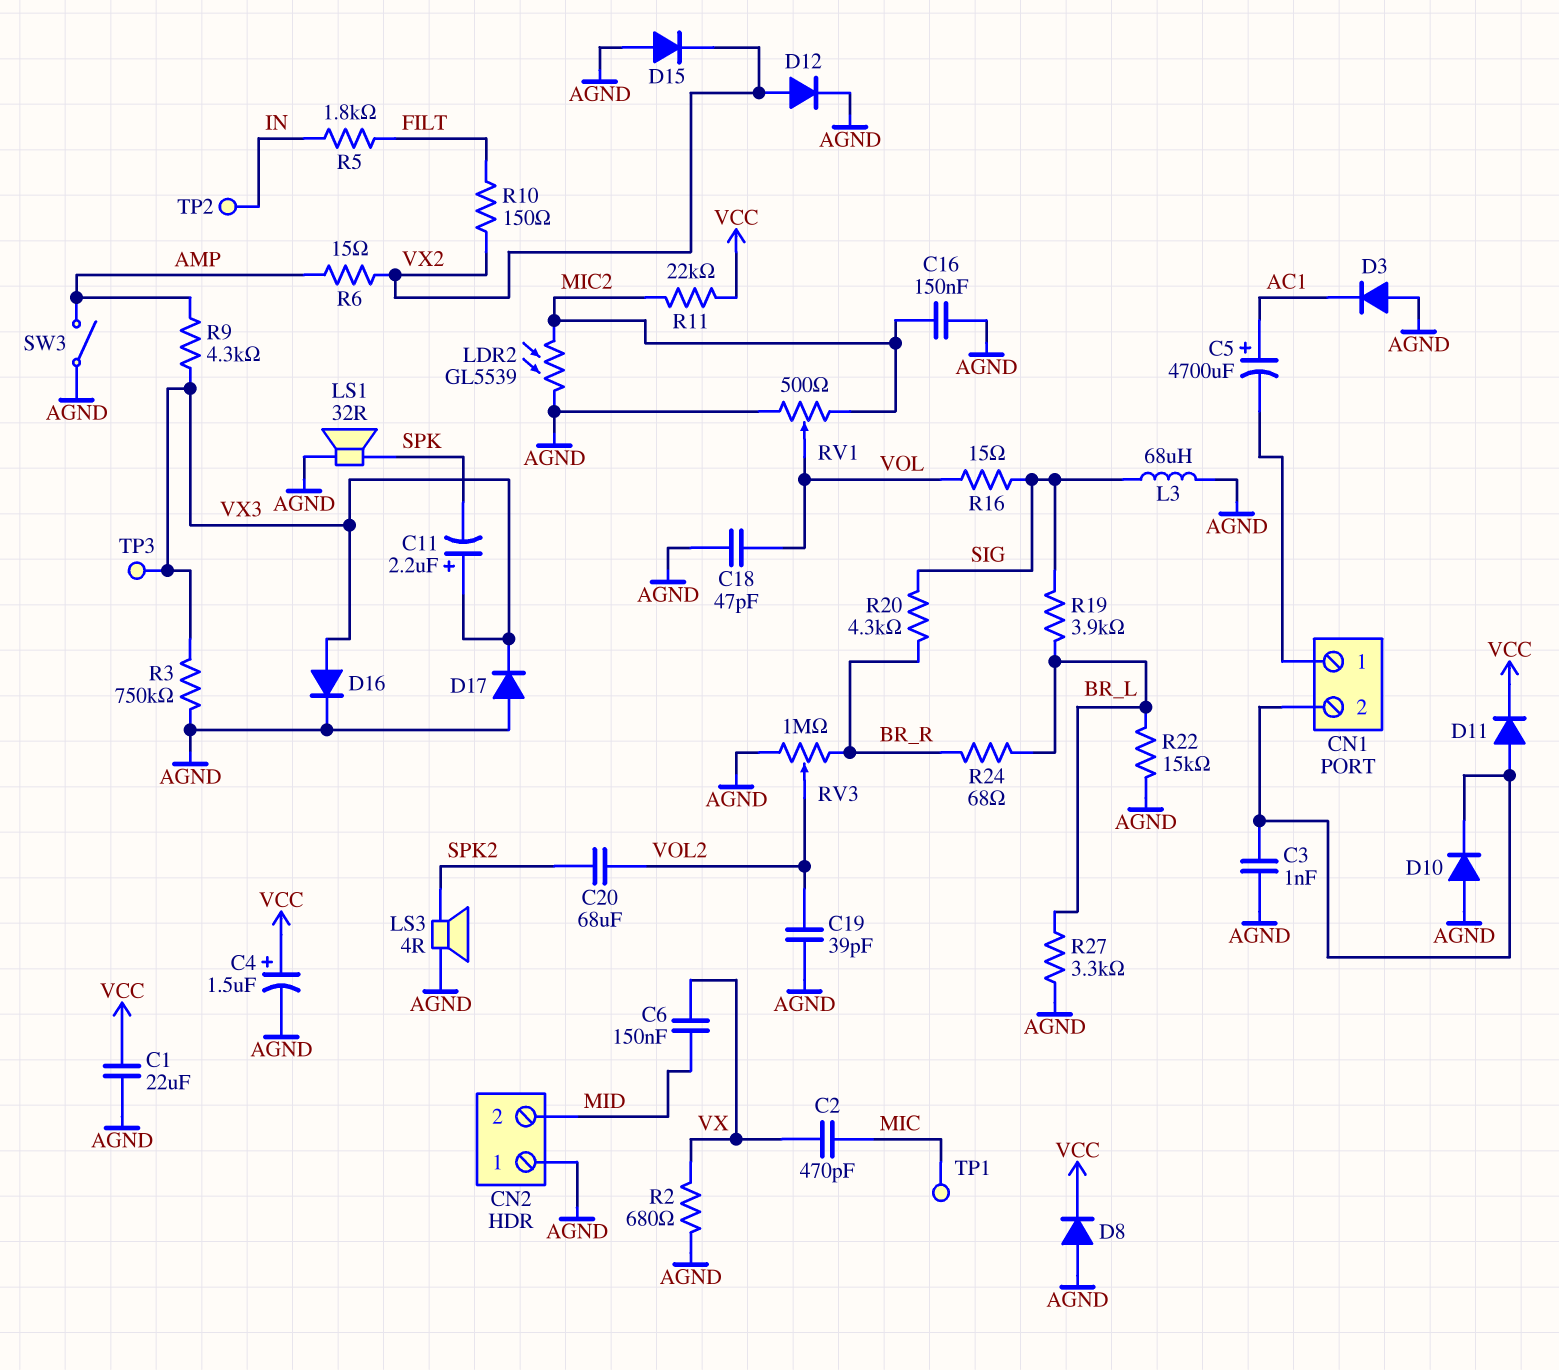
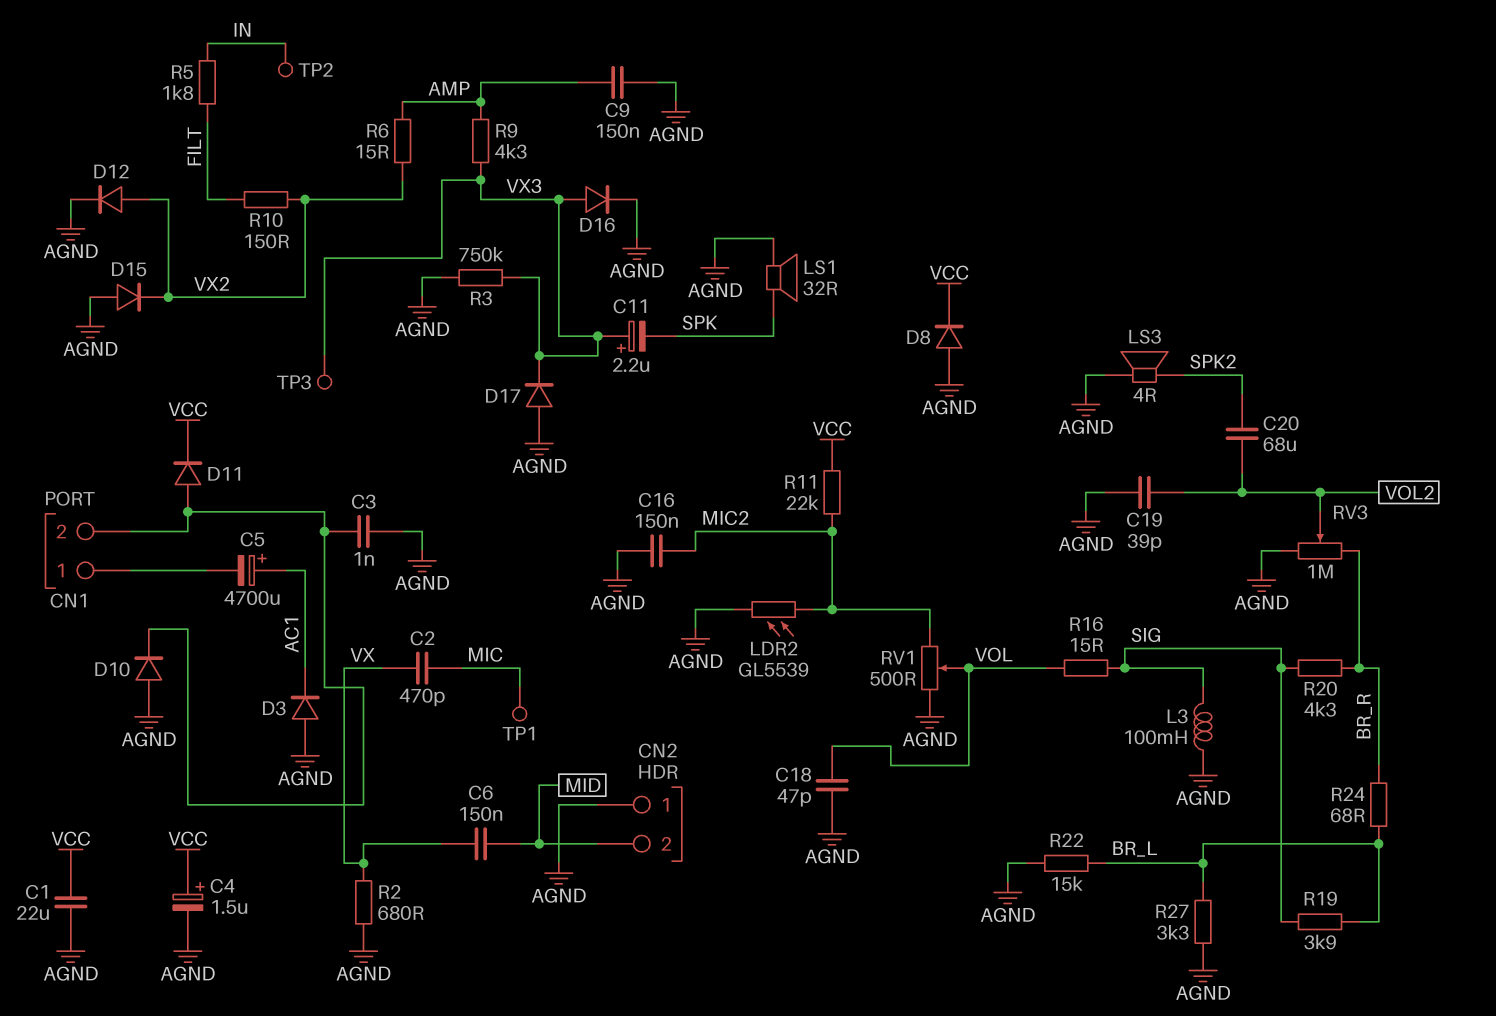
C9: none -> 150nF (AGND, AMP)
L3: 68uH (AGND, SIG) -> 100mH (AGND, SIG)
SW3: switch (AGND, AMP) -> none

